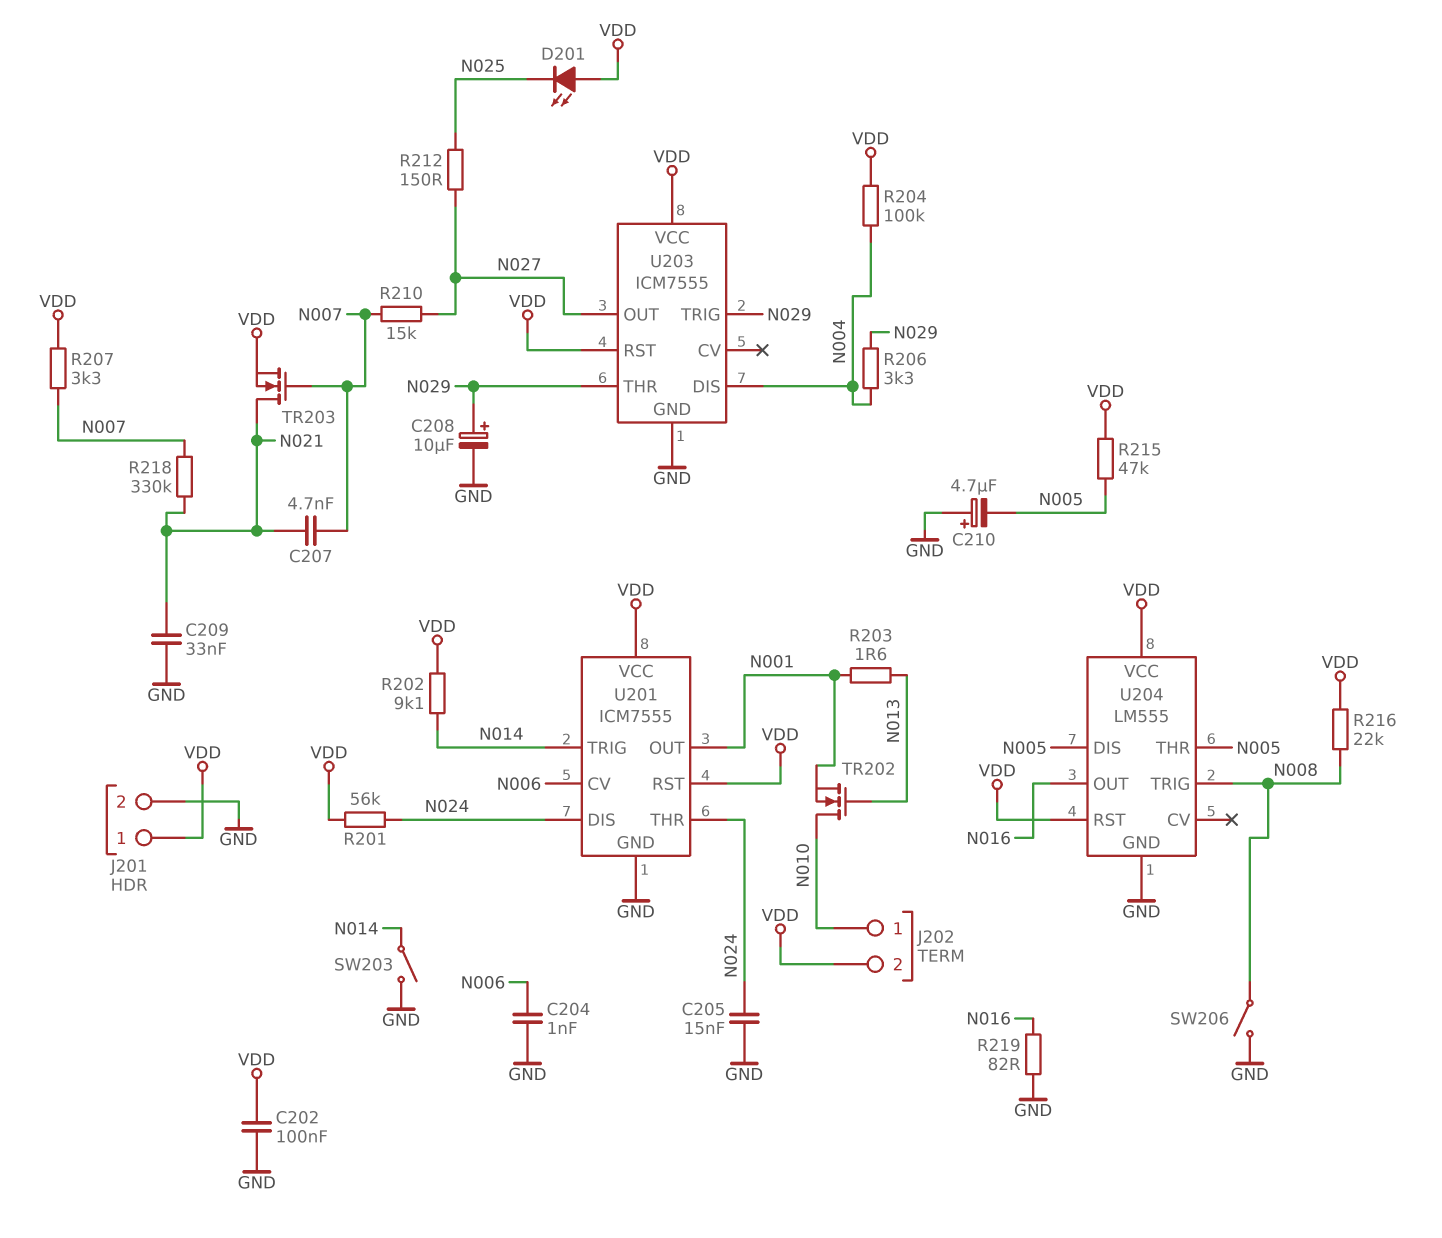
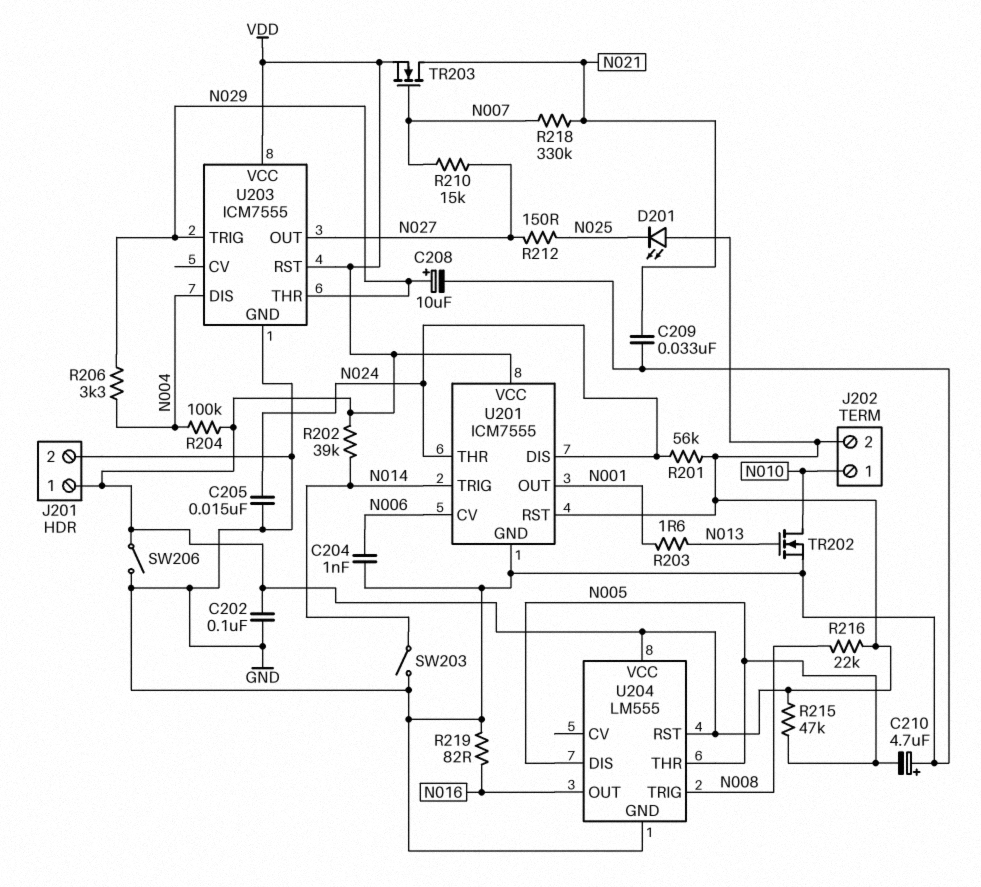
C207: 4.7nF (N007, N021) -> none
R202: 9.1k (N014, VDD) -> 39k (N014, VDD)
R207: 3.3k (N007, VDD) -> none
SW206: switch (GND, N008) -> switch (GND, VDD)
TR202: NMOS (G N013, D N010, S N001) -> NMOS (G N013, D N010, S GND)

